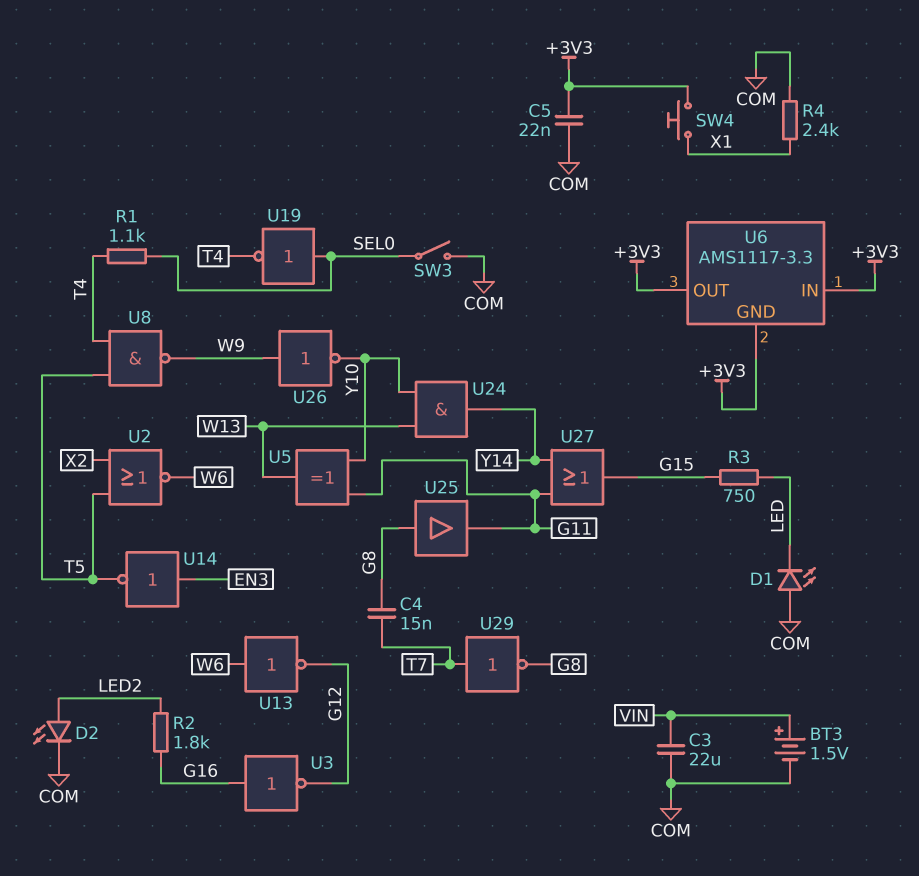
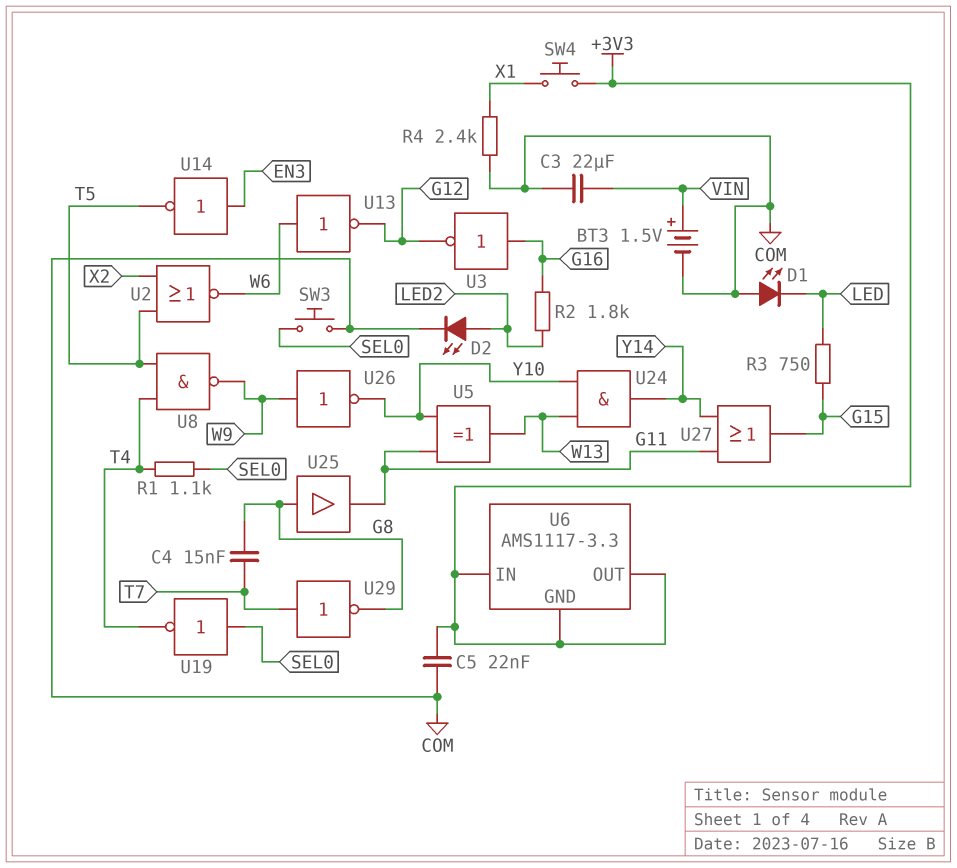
SW3: switch (COM, SEL0) -> button (COM, SEL0)

